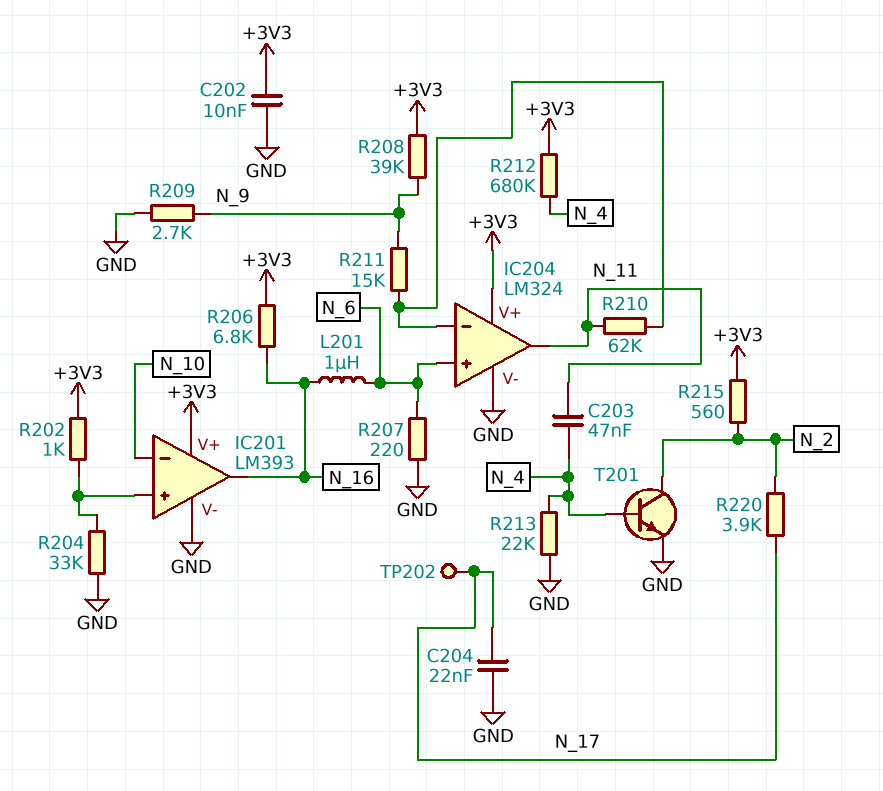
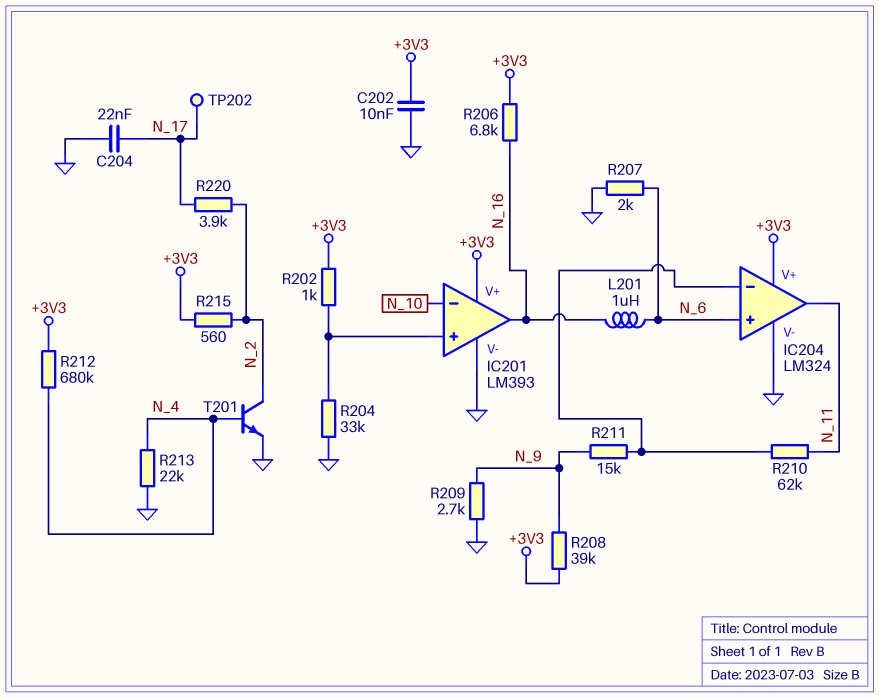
C203: 47nF (N_4, N_11) -> none
R207: 220 (GND, N_6) -> 2k (GND, N_6)

